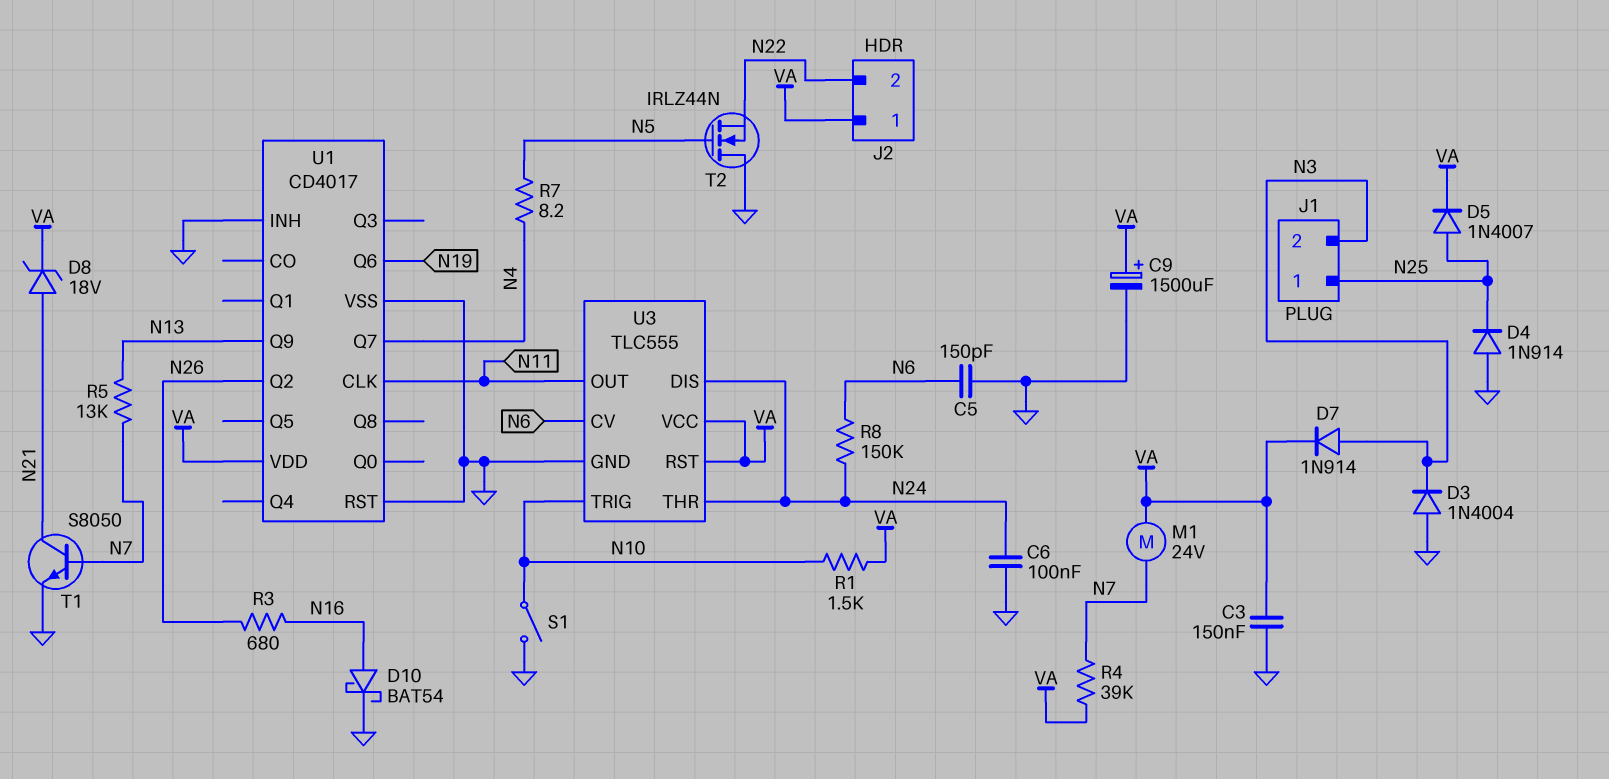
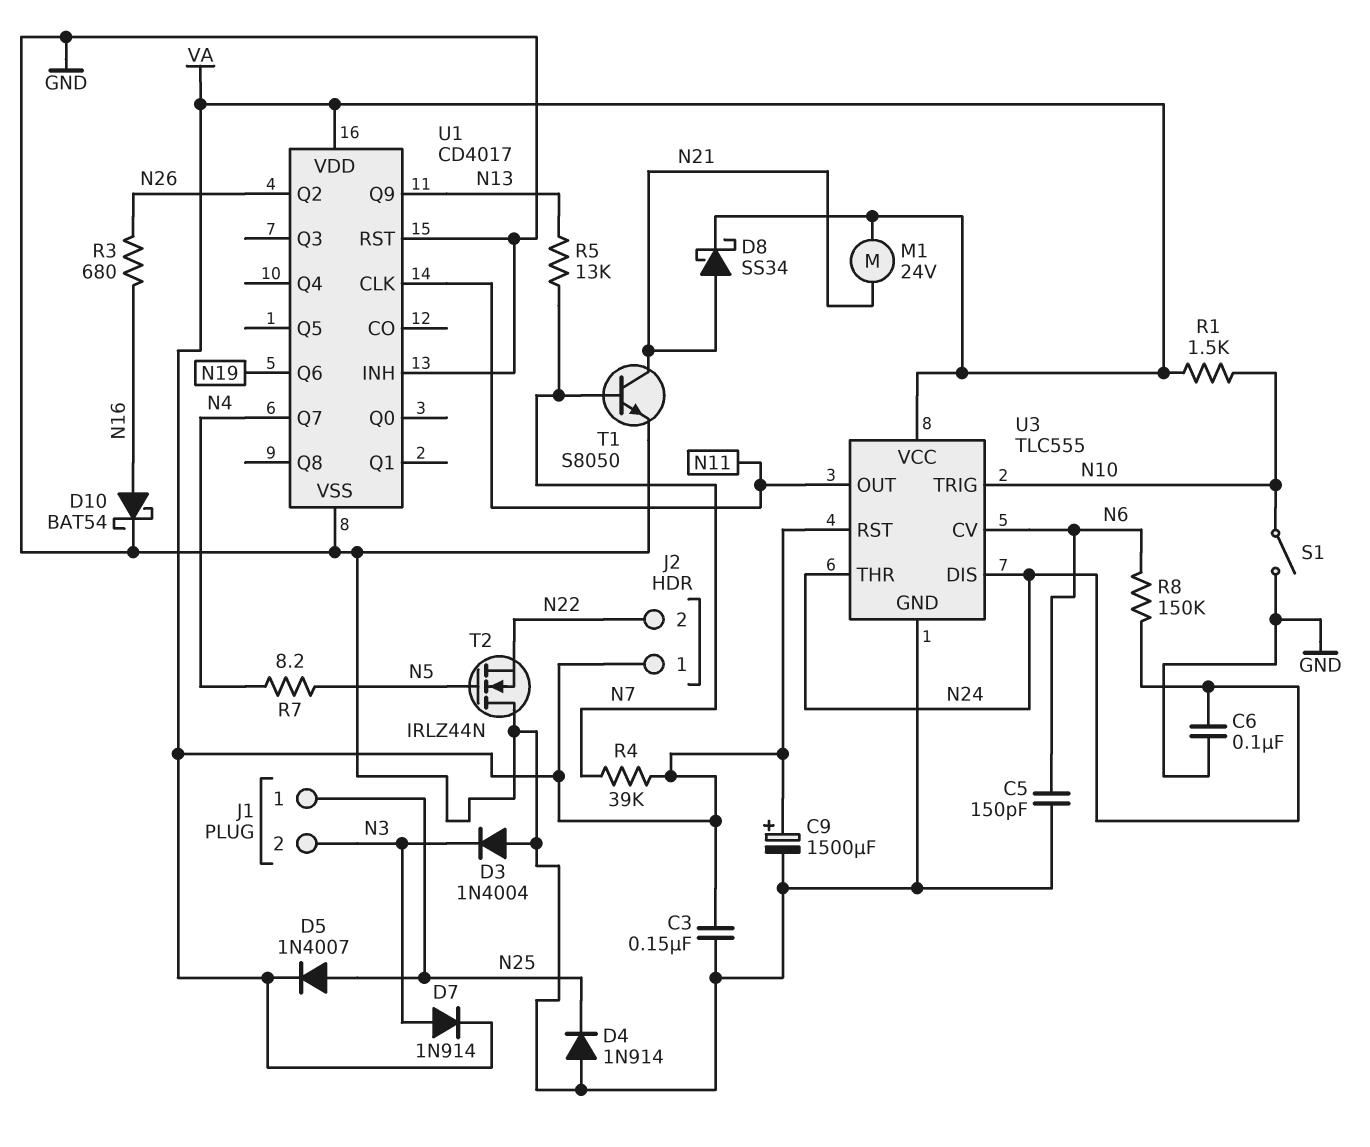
D8: zener 18V (A N21, K VA) -> schottky SS34 (A N21, K VA)
M1: motor 24V (N7, VA) -> motor 24V (N21, VA)

